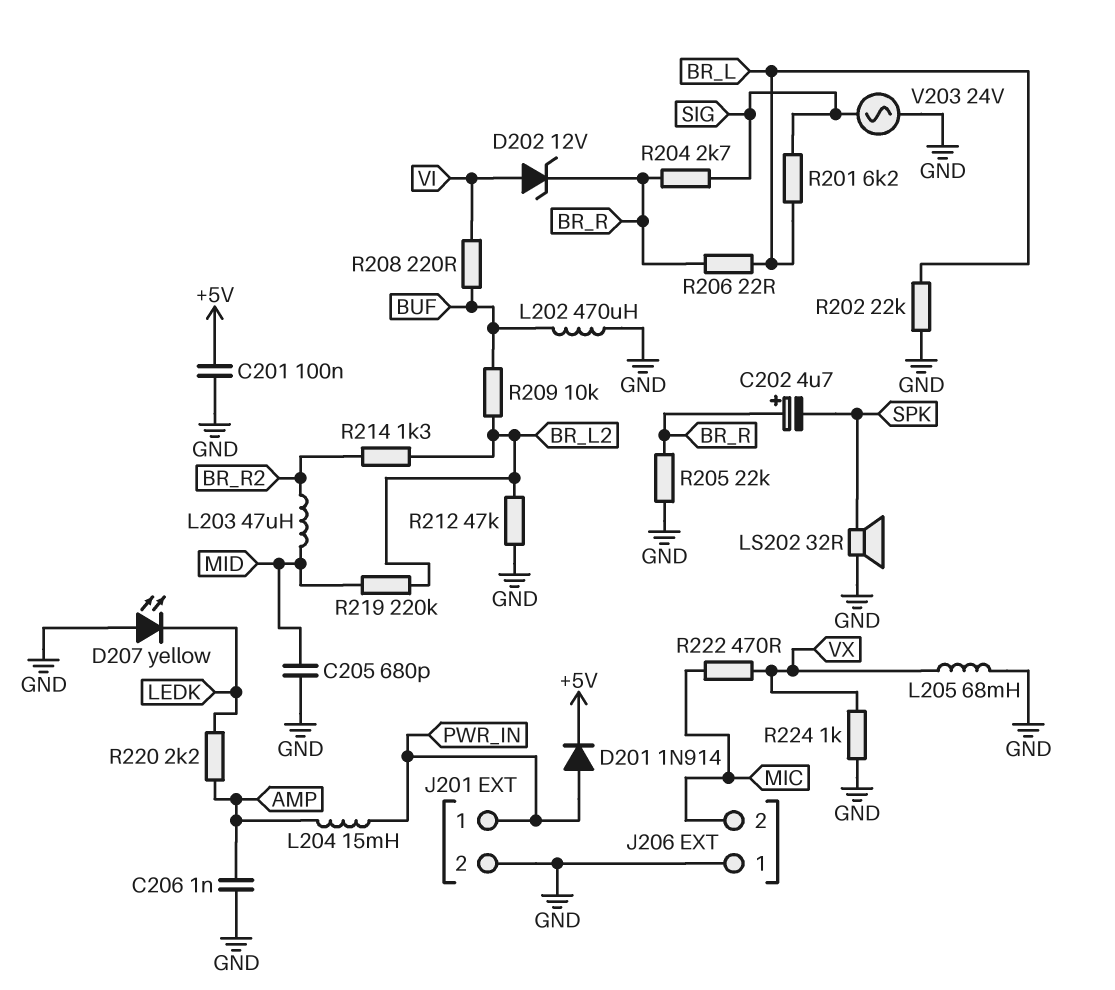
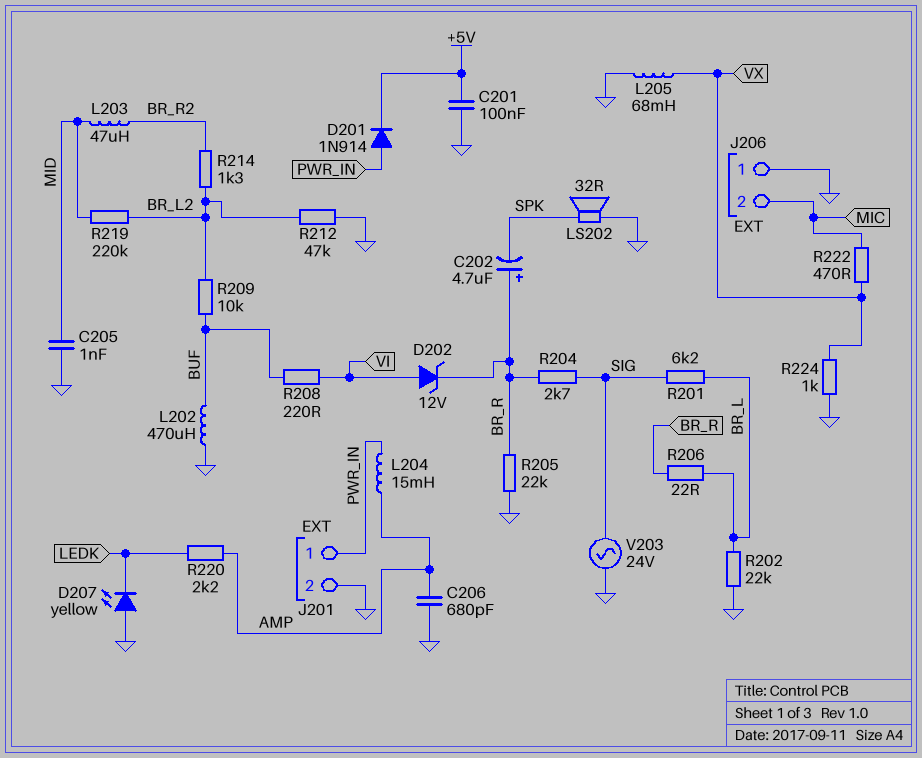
C205: 680pF (GND, MID) -> 1nF (GND, MID)
C206: 1nF (AMP, GND) -> 680pF (AMP, GND)

